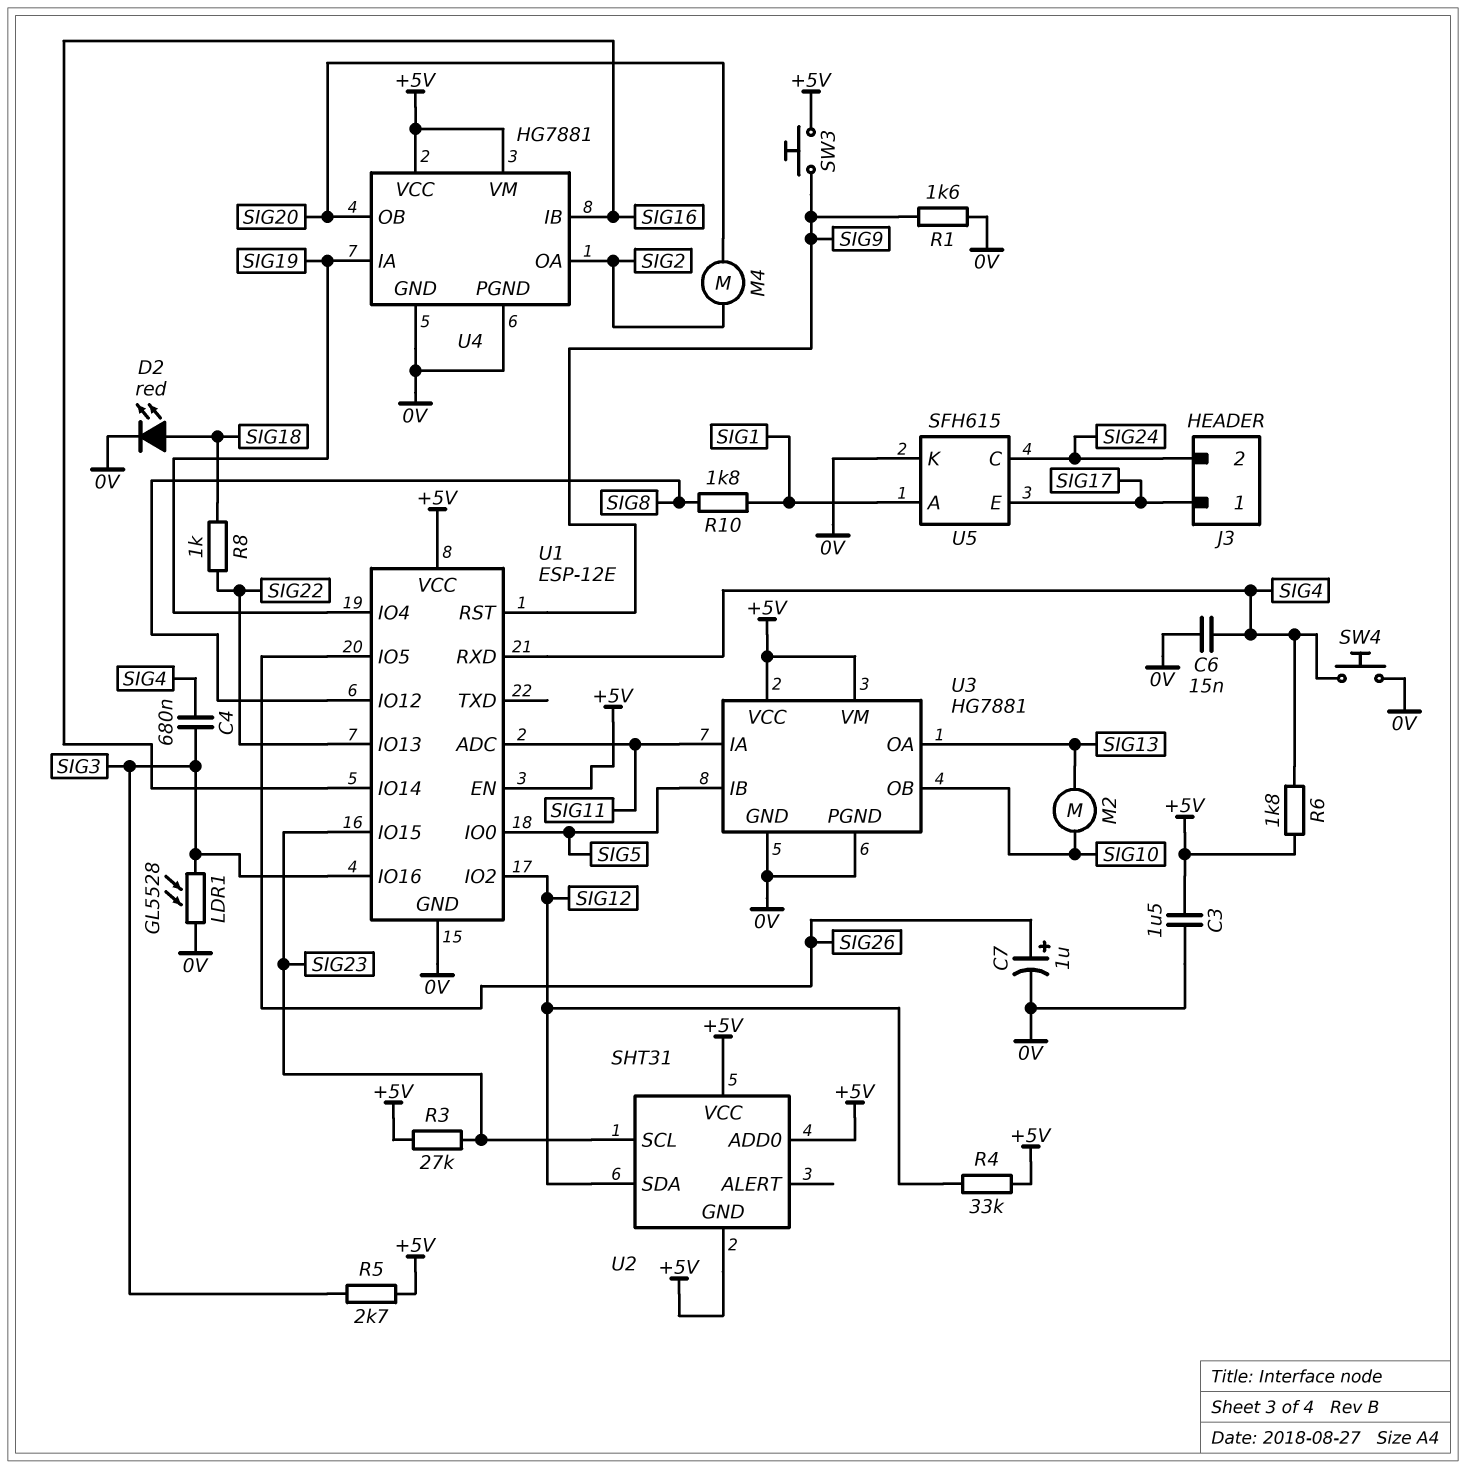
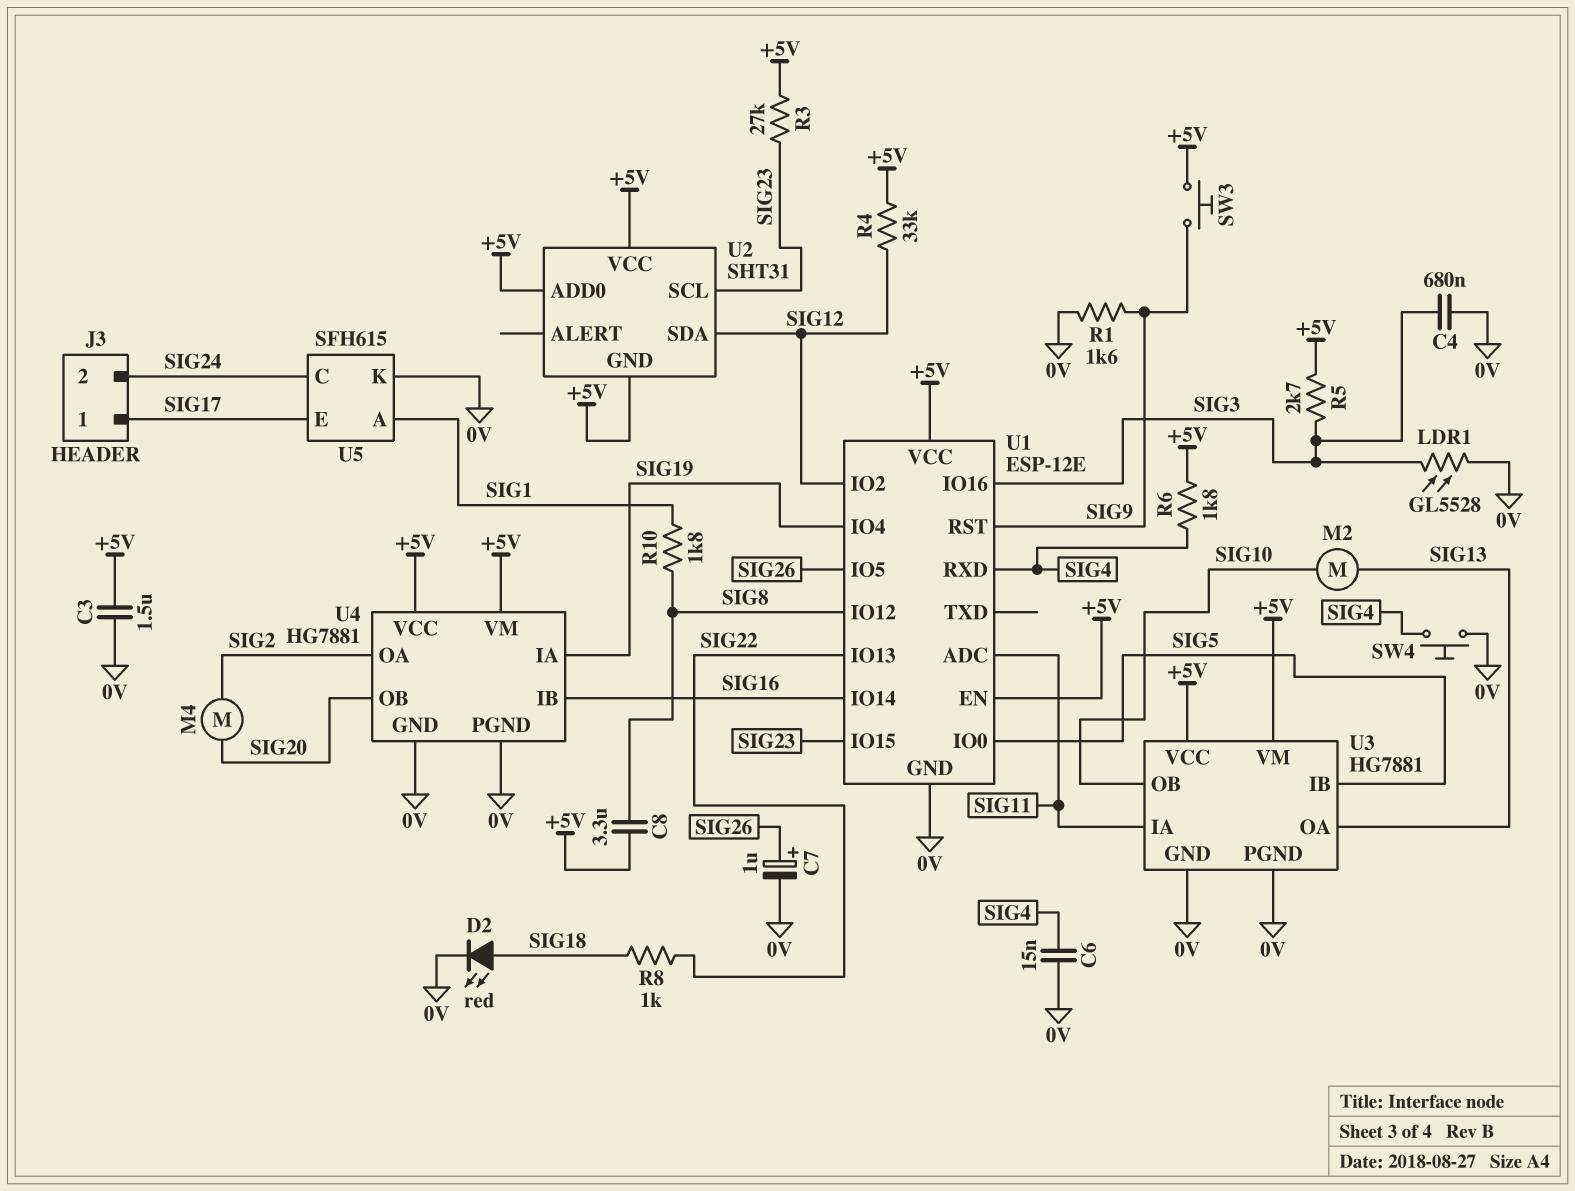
C4: 680nF (SIG3, SIG4) -> 680nF (0V, SIG3)
C8: none -> 3.3uF (+5V, SIG8)

